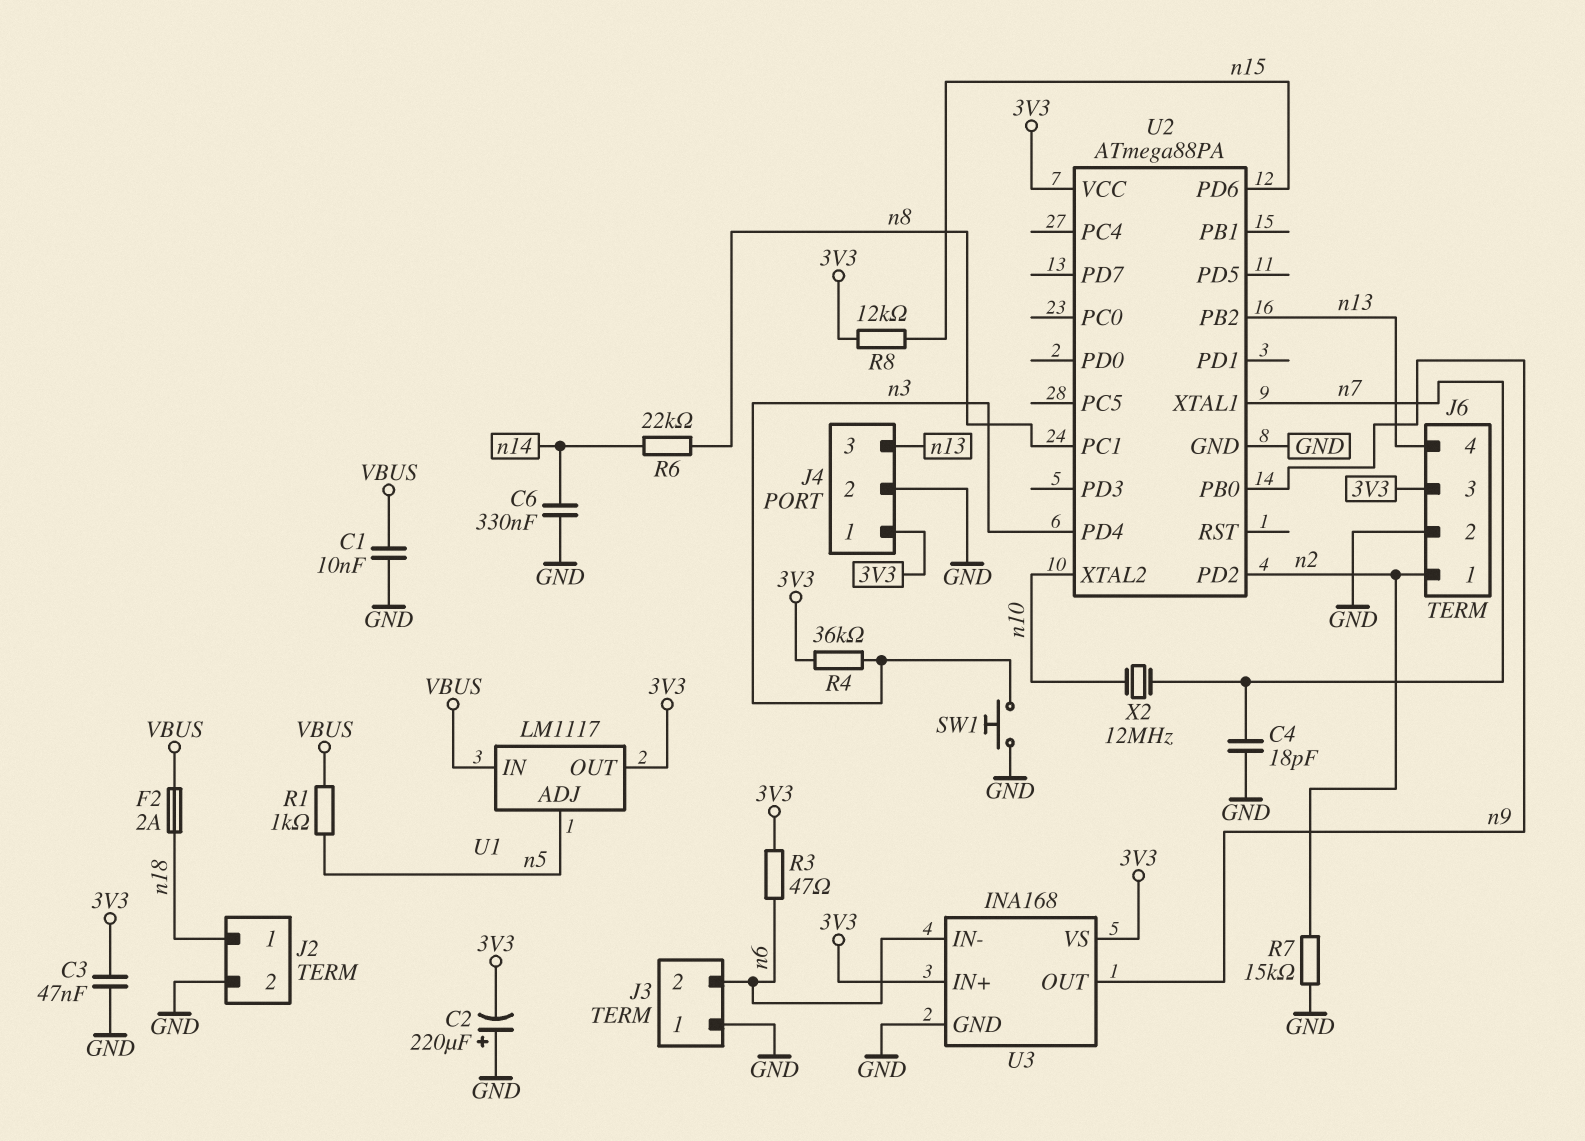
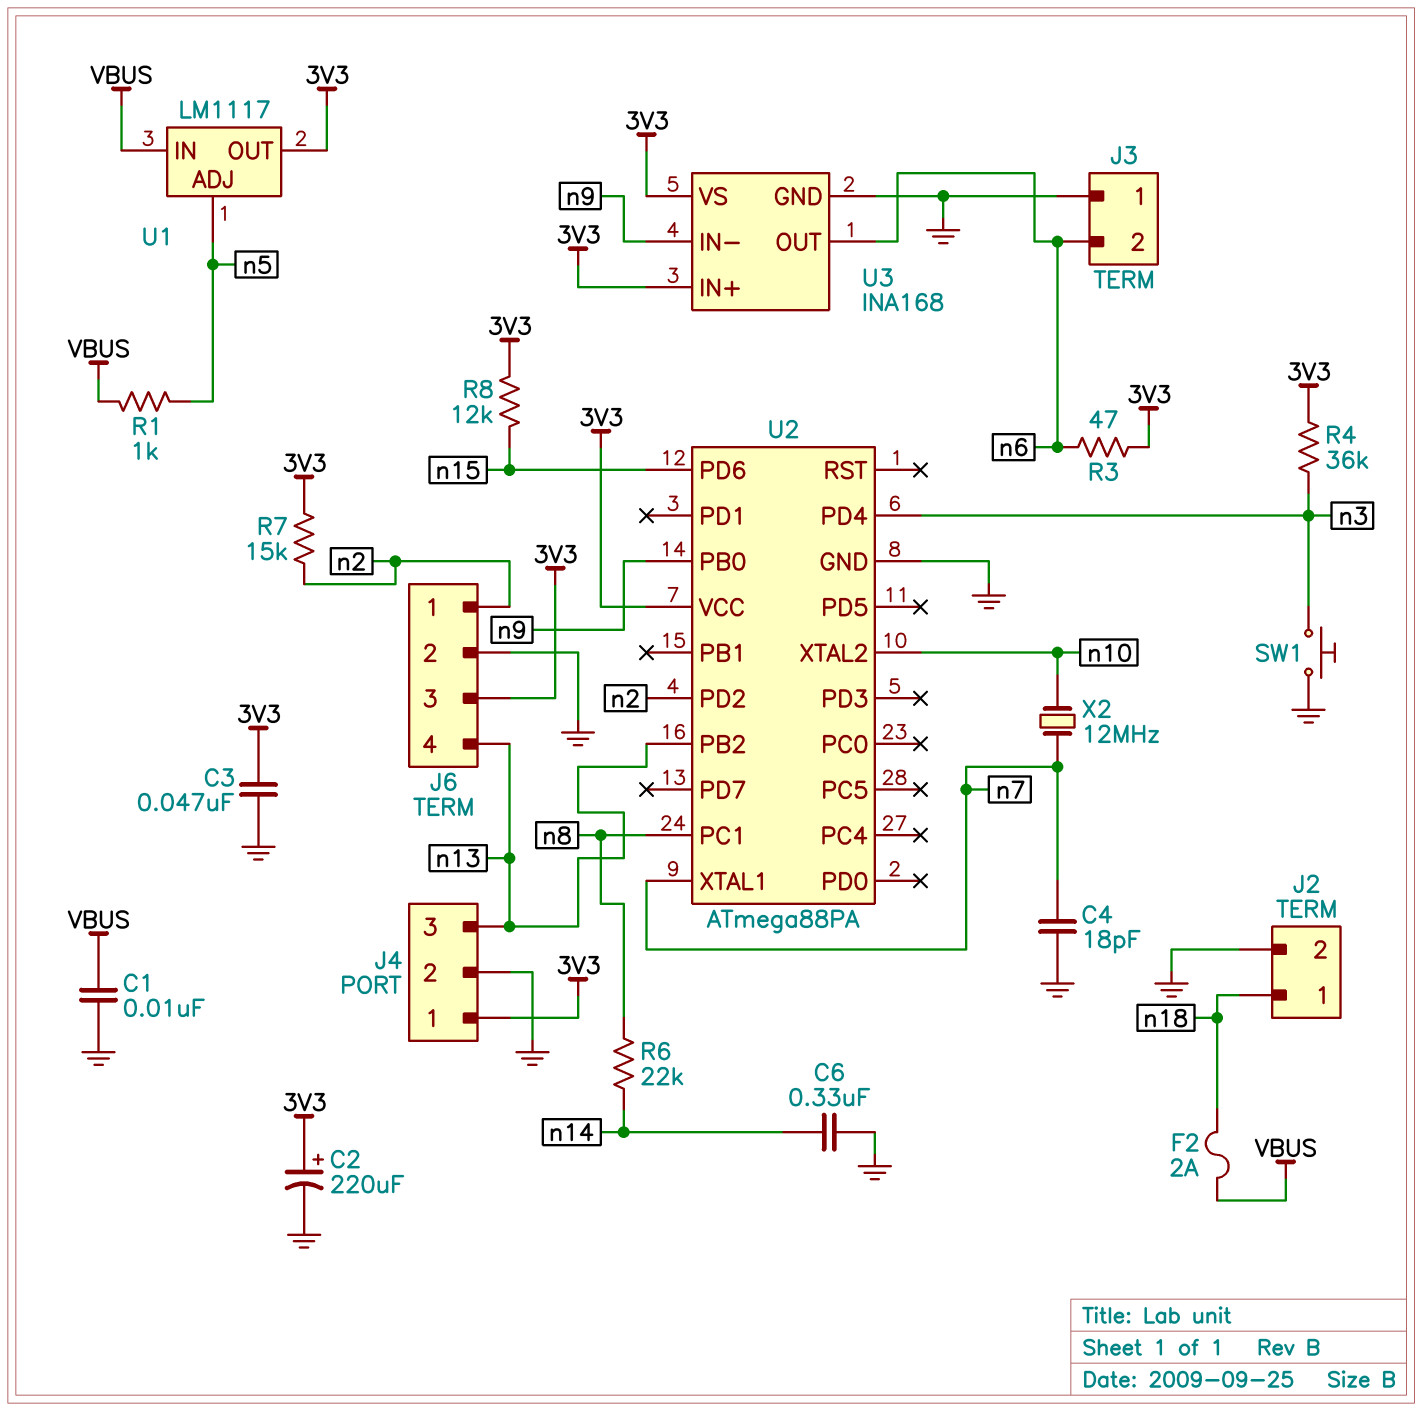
C2: 220uF (plus GND, minus 3V3) -> 220uF (plus 3V3, minus GND)
R7: 15k (GND, n2) -> 15k (3V3, n2)
U3 pin IN-: n6 -> n9
U3 pin OUT: n9 -> n6

